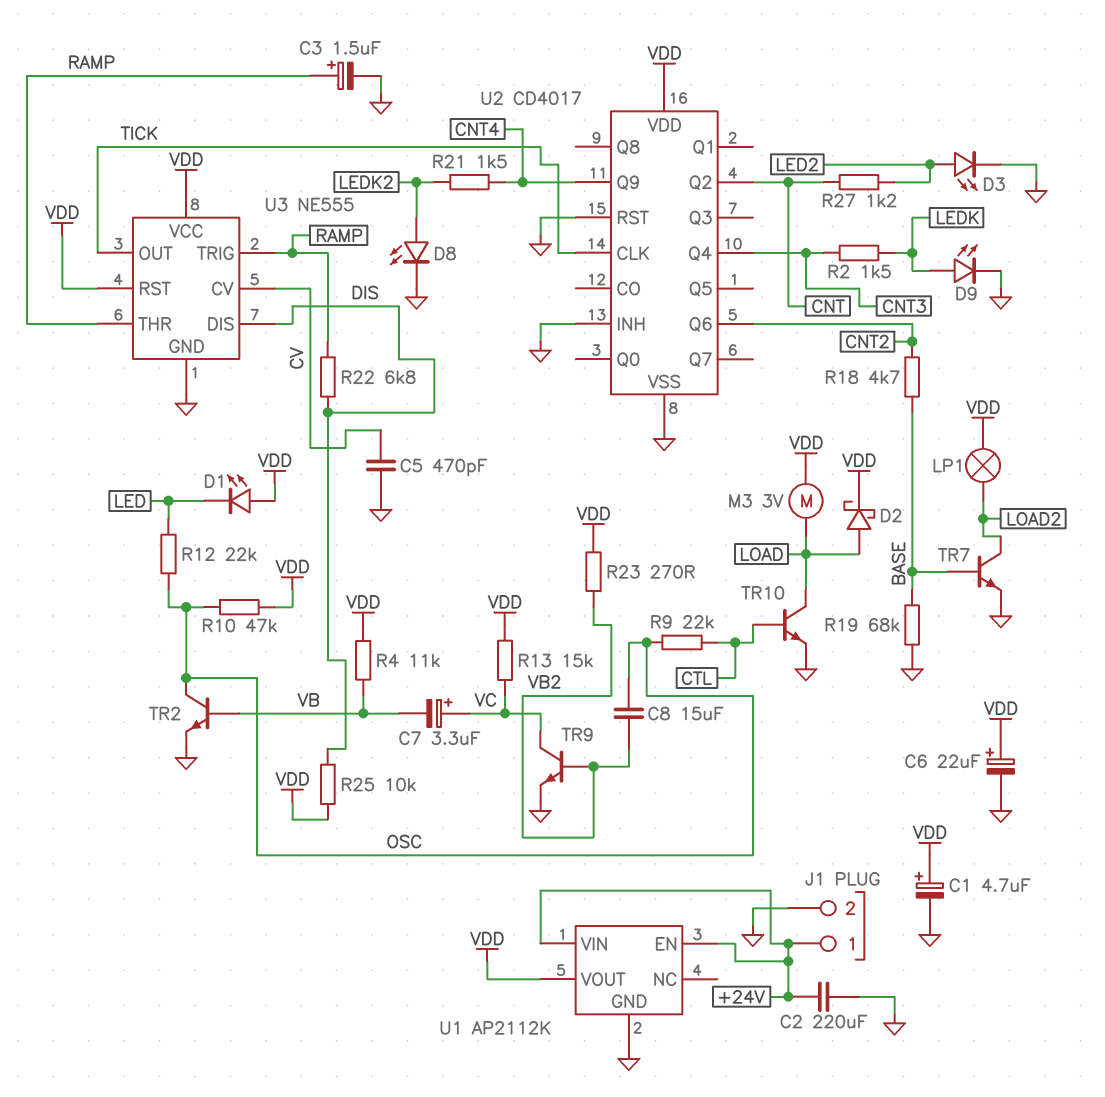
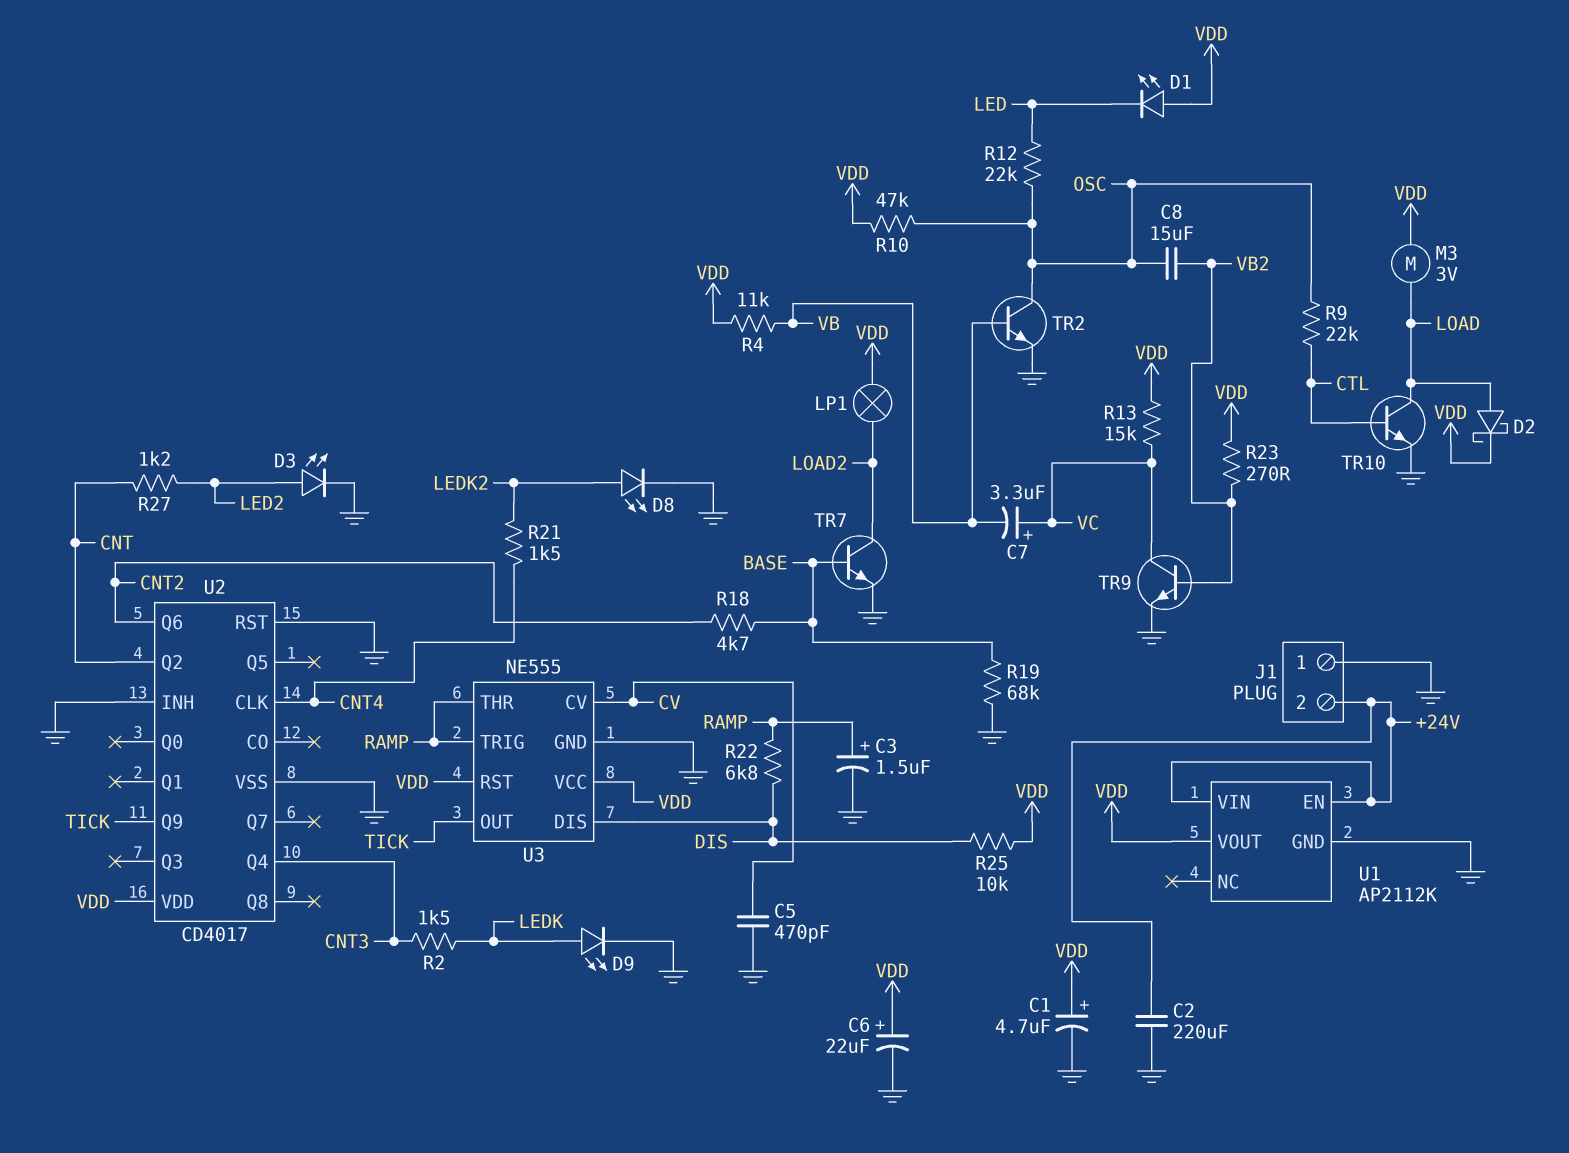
J1 pin 1: +24V -> GND
J1 pin 2: GND -> +24V
U2 pin CLK: TICK -> CNT4
U2 pin Q9: CNT4 -> TICK

